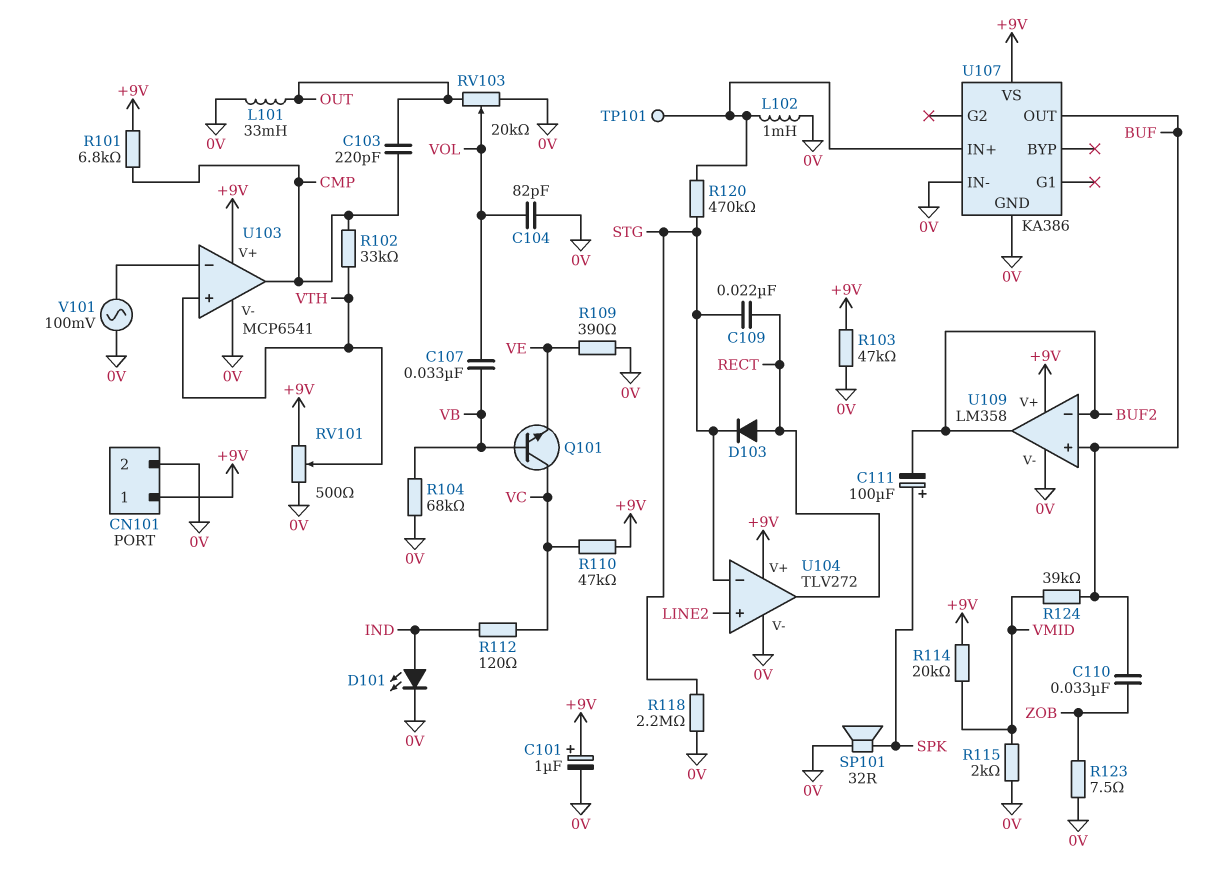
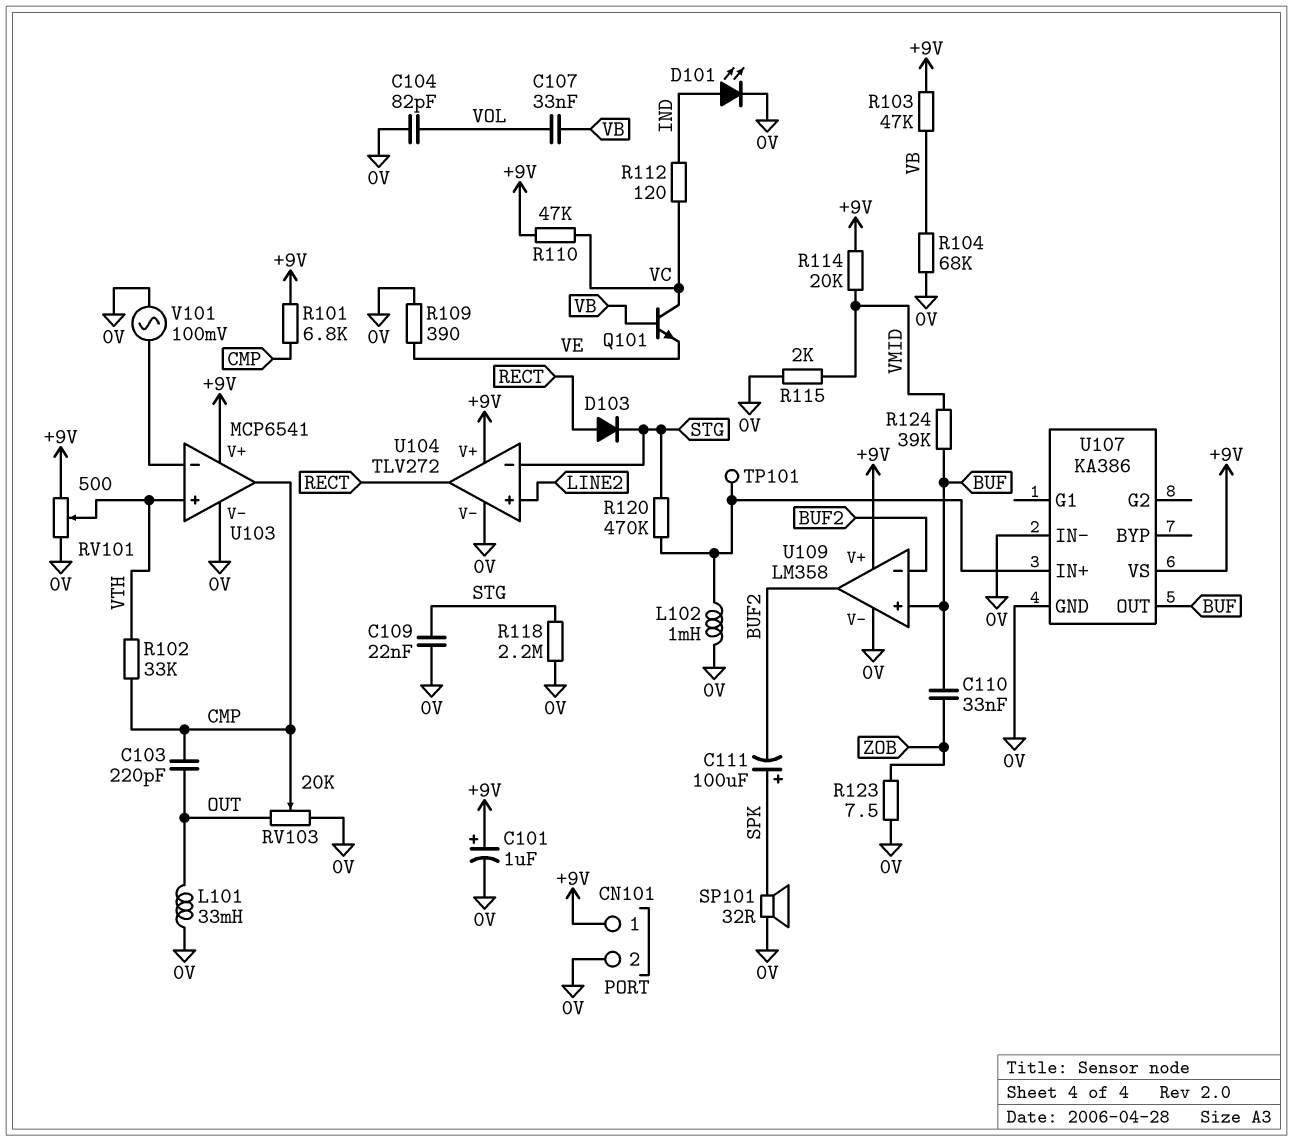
C109: 22nF (RECT, STG) -> 22nF (0V, STG)
R103: 47k (+9V, 0V) -> 47k (+9V, VB)
RV103: 20k (0V, OUT, wiper VOL) -> 20k (0V, OUT, wiper CMP)

